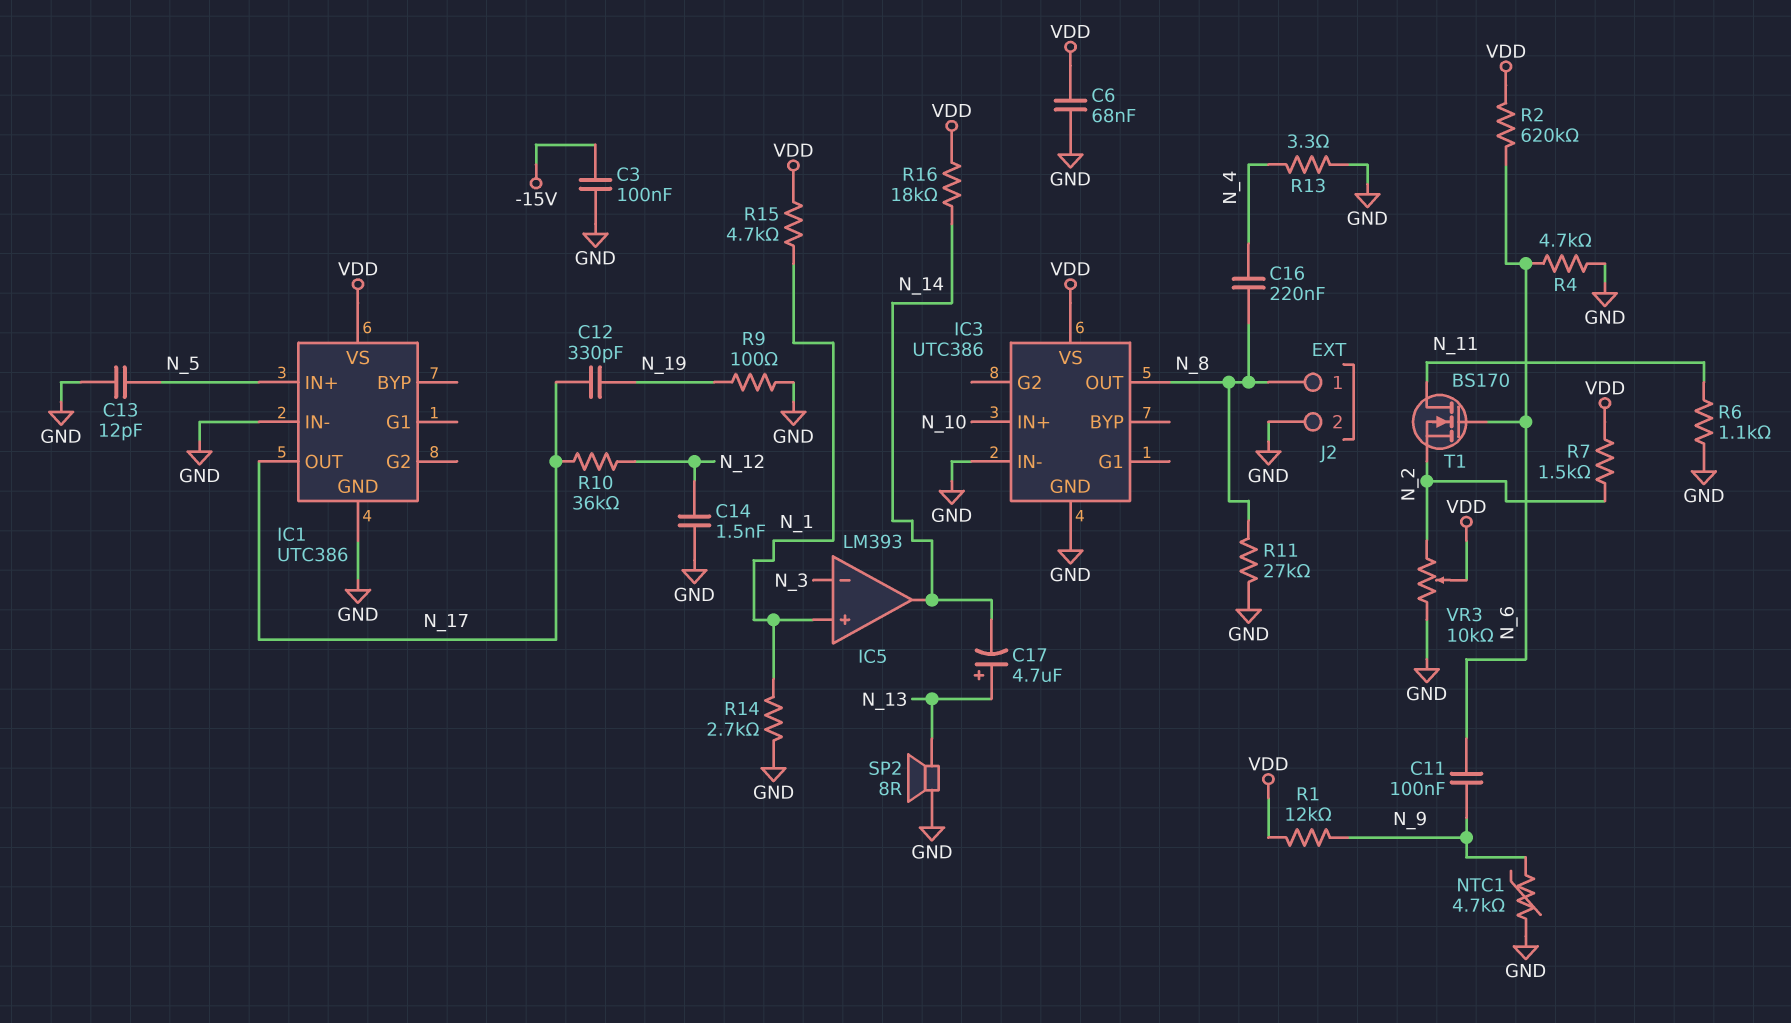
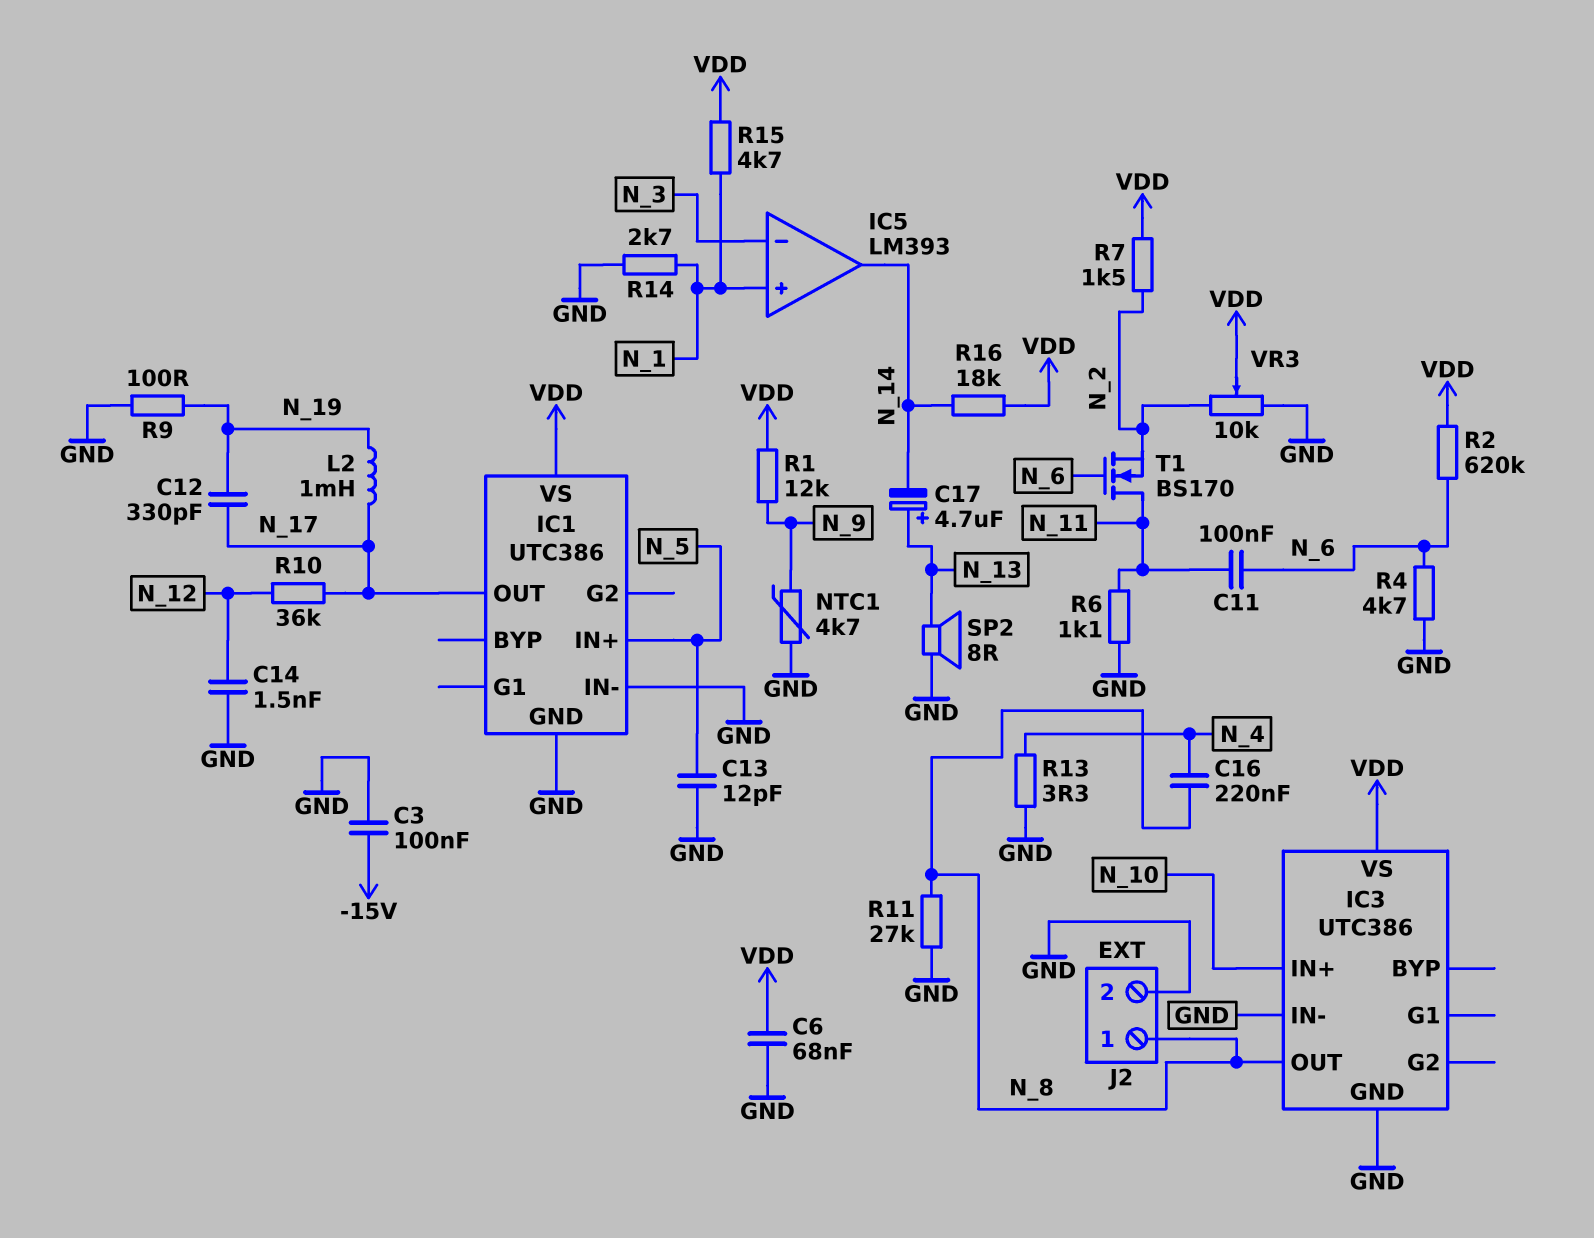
C11: 100nF (N_6, N_9) -> 100nF (N_6, N_11)
L2: none -> 1mH (N_17, N_19)

